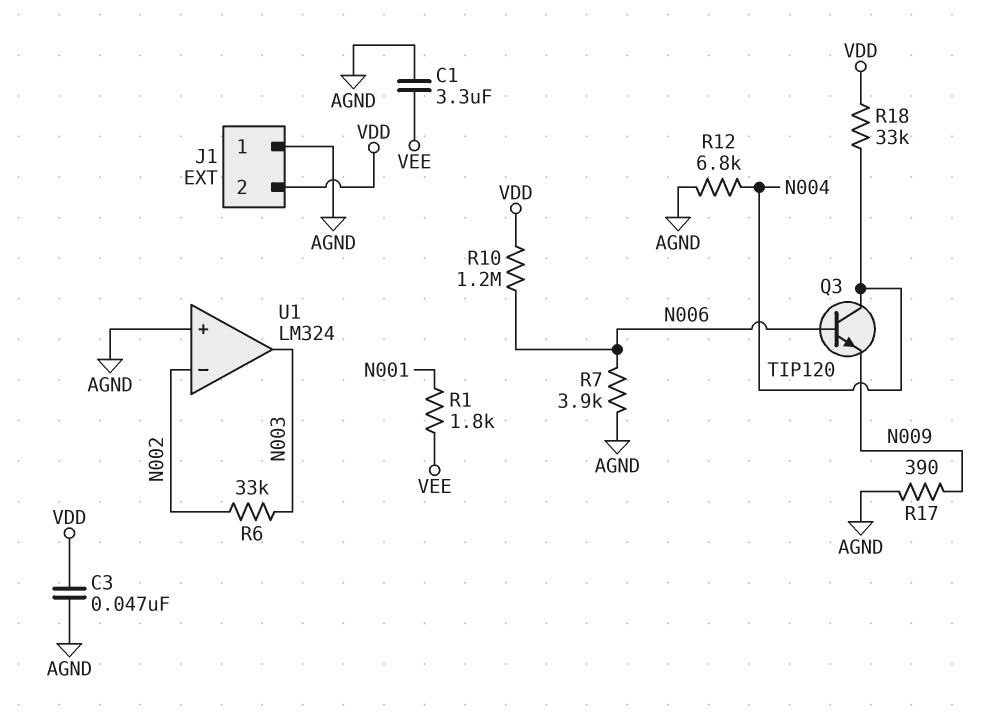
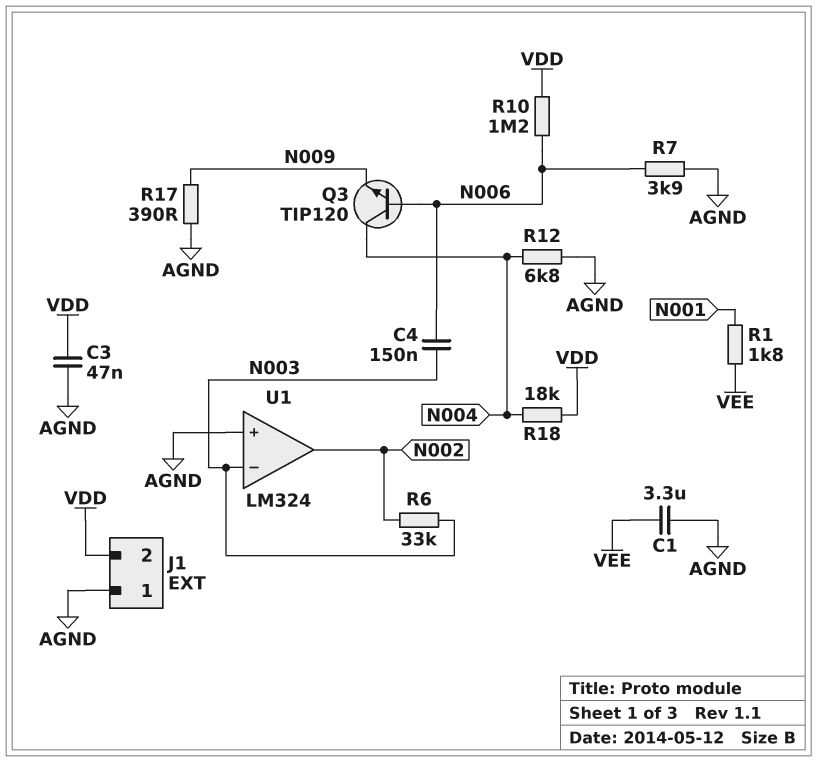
C4: none -> 150nF (N003, N006)
R18: 33k (N004, VDD) -> 18k (N004, VDD)
U1 pin in-: N002 -> N003
U1 pin out: N003 -> N002

